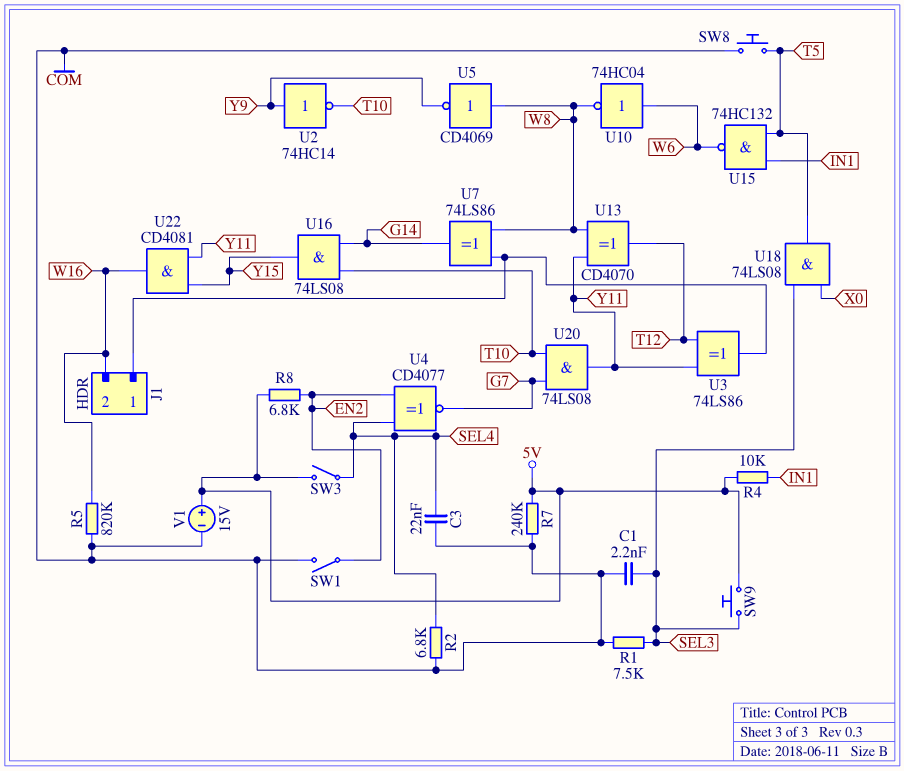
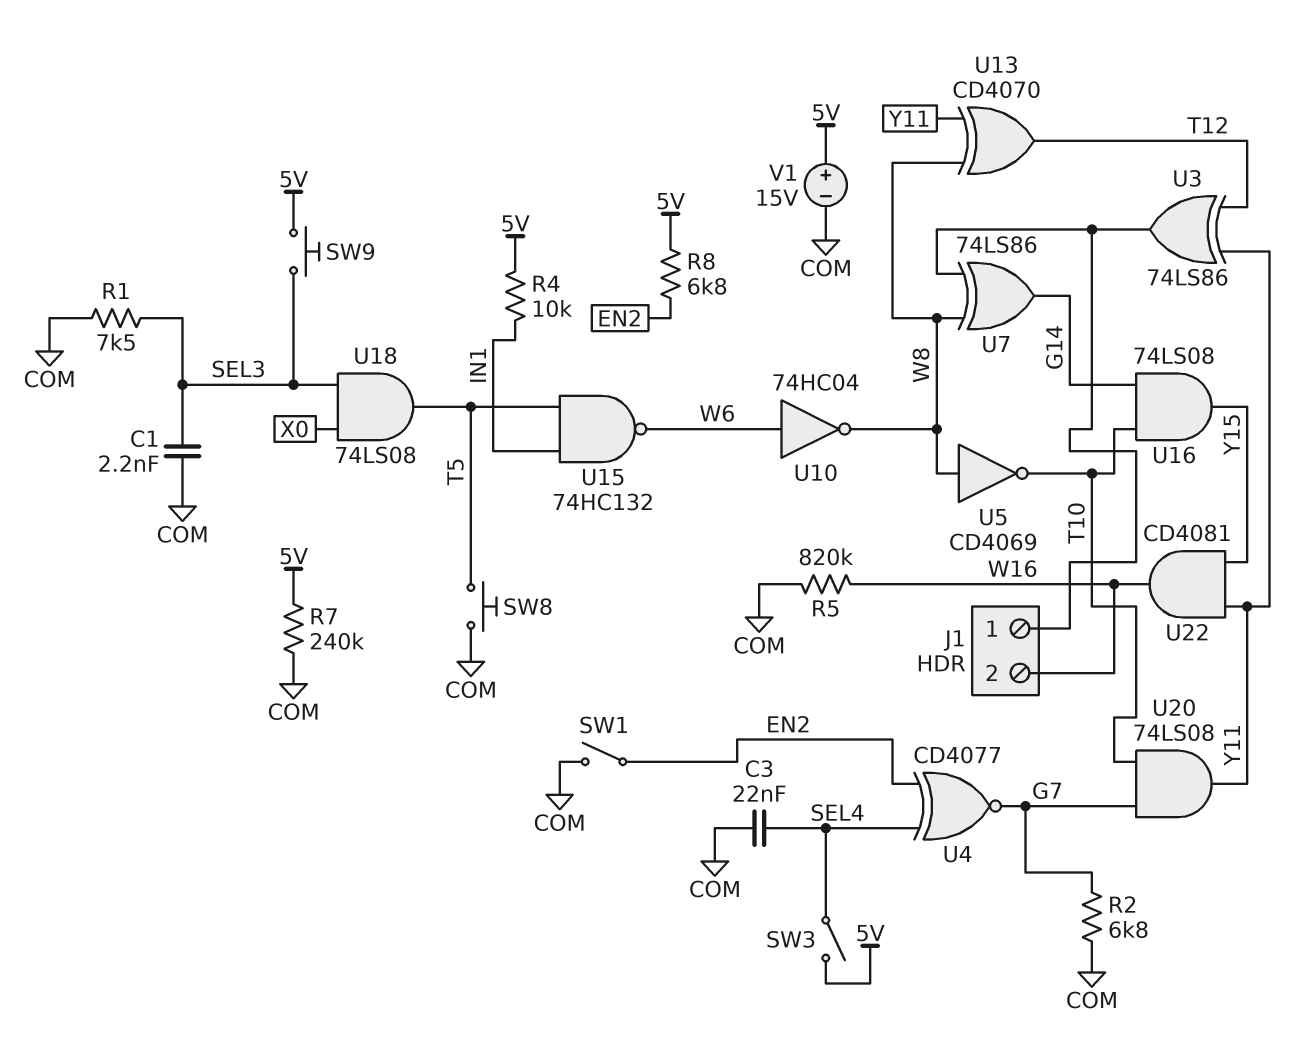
R2: 6.8k (COM, SEL4) -> 6.8k (COM, G7)
U2: NOT 74HC14 (in Y9, out T10) -> none
U5: NOT CD4069 (in W8, out Y9) -> NOT CD4069 (in W8, out T10)

